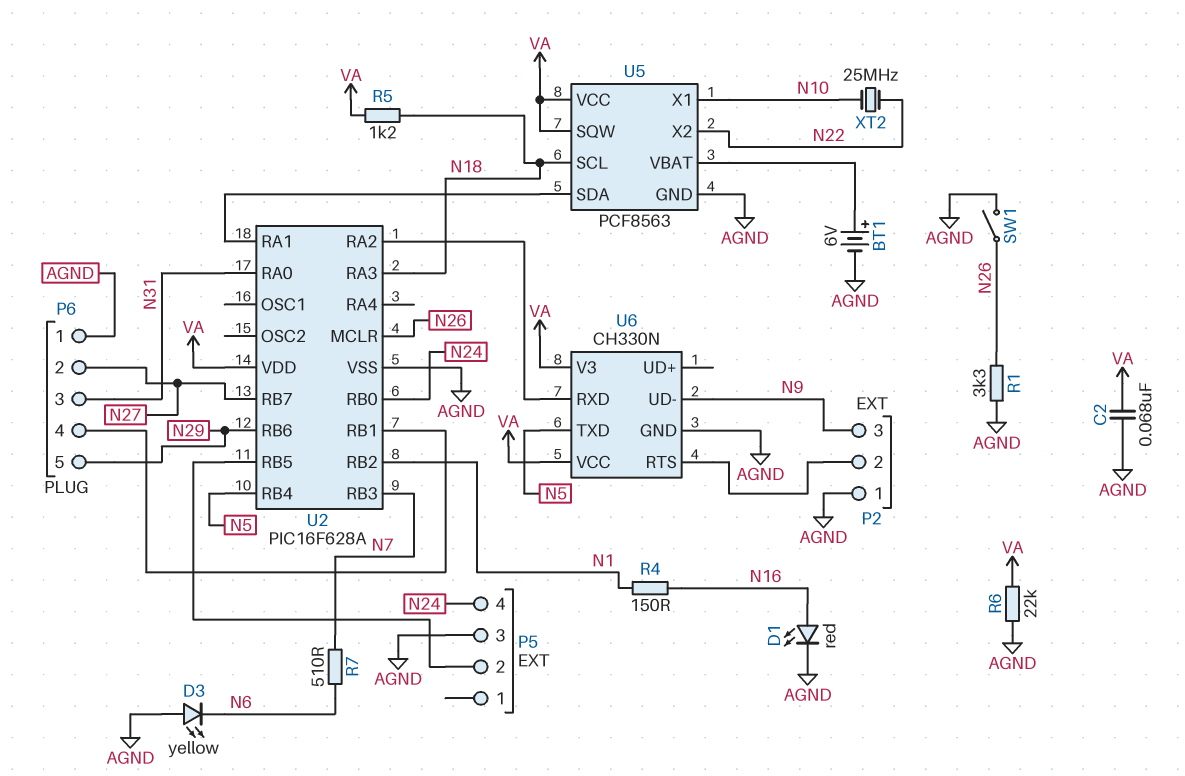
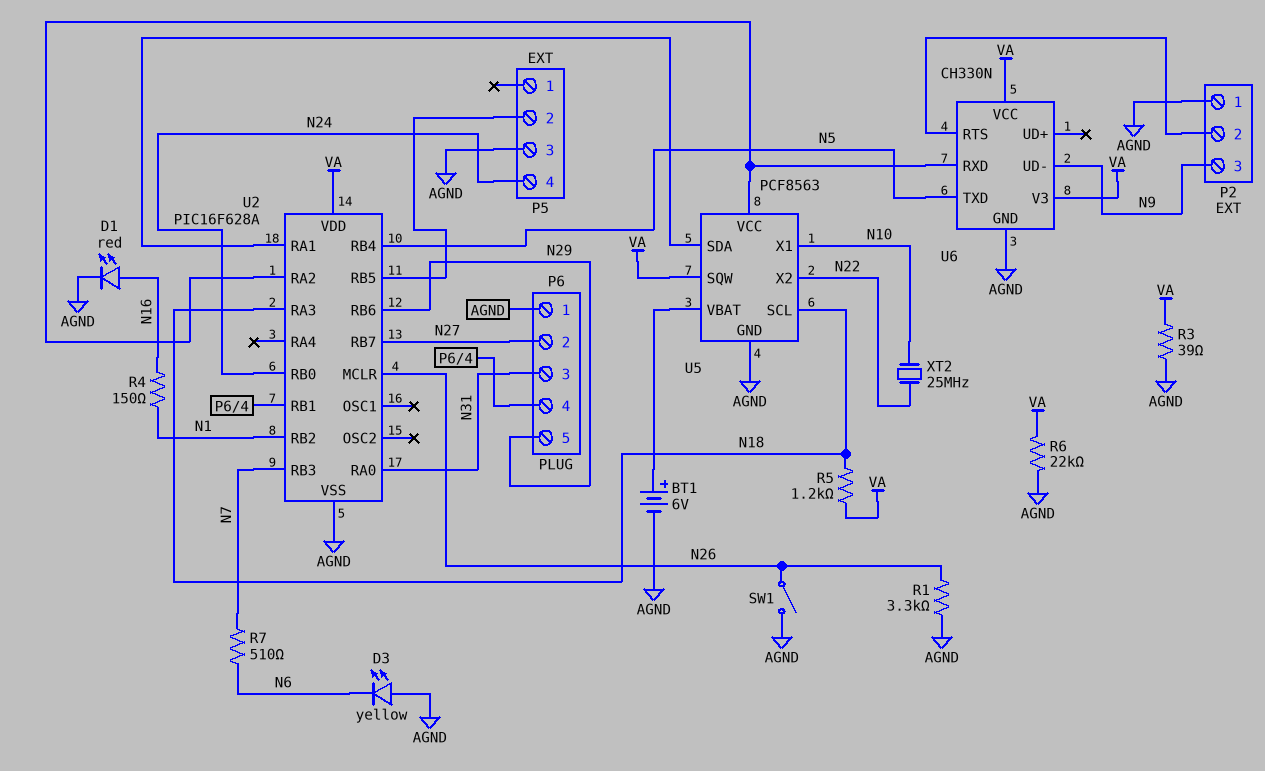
C2: 68nF (AGND, VA) -> none
R3: none -> 39 (AGND, VA)
U5 pin VCC: VA -> U2/RA2

